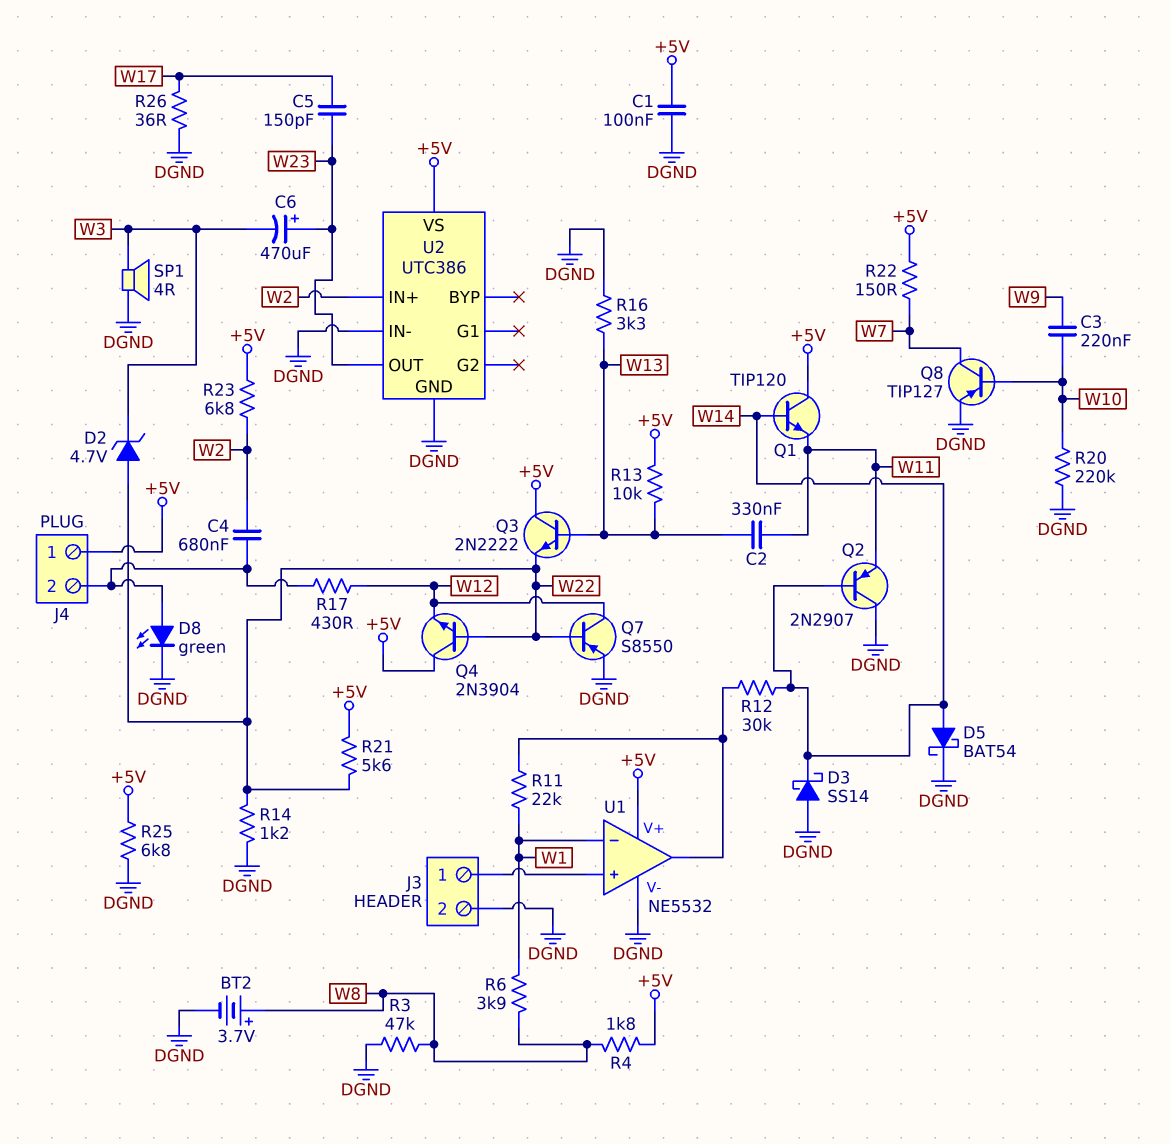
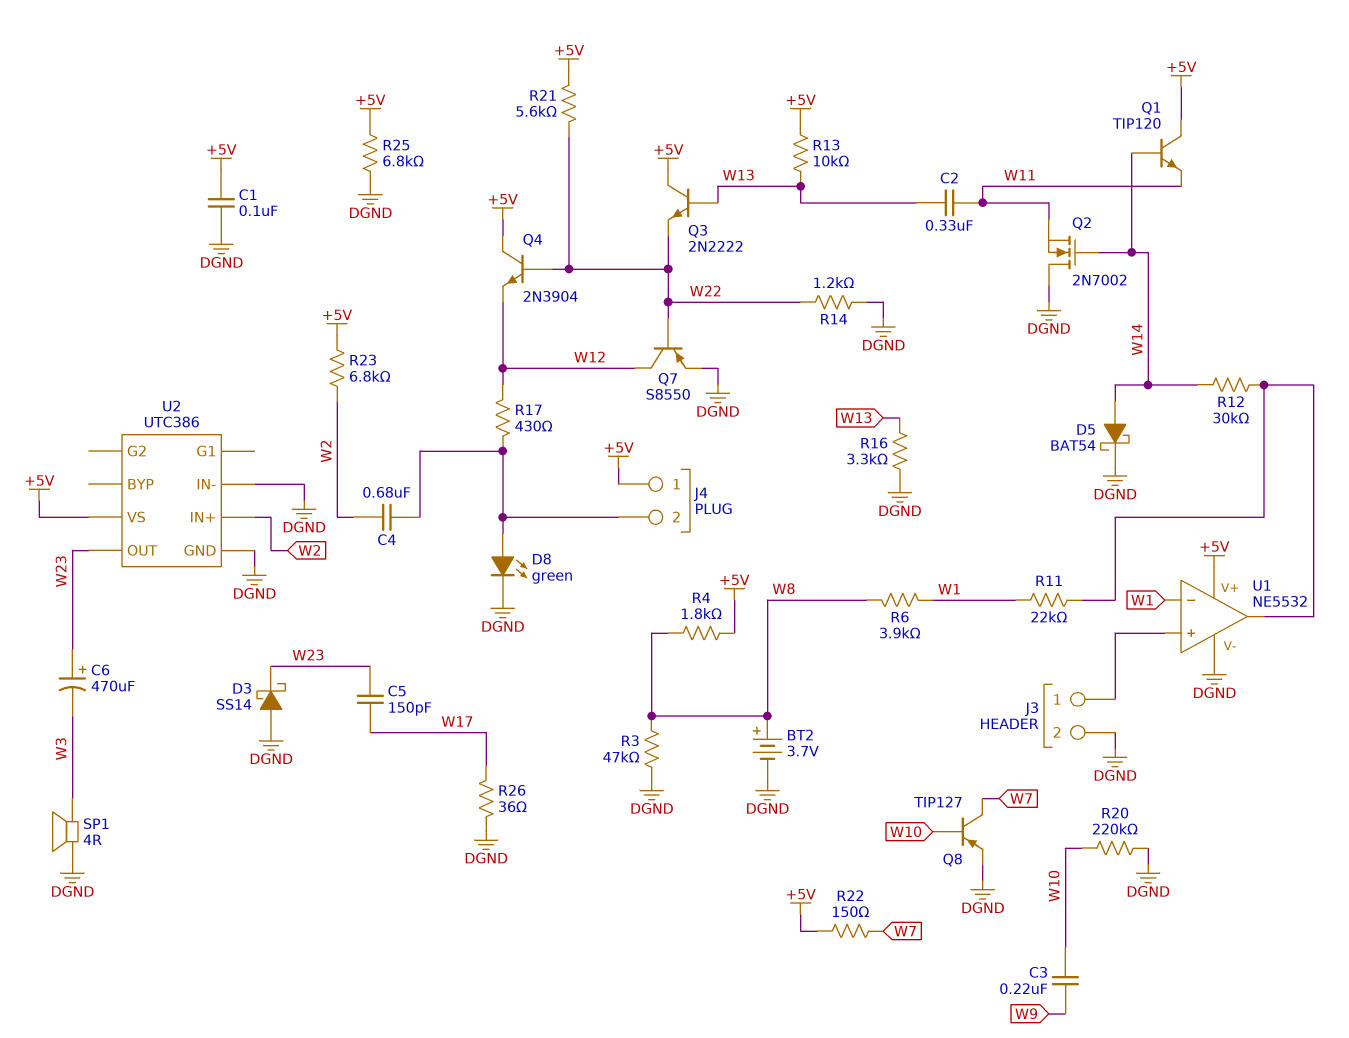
D2: zener 4.7V (A W22, K W3) -> none
D3: schottky SS14 (A DGND, K W14) -> schottky SS14 (A DGND, K W23)
Q2: PNP 2N2907 (B W14, C DGND, E W11) -> NMOS 2N7002 (G W14, D DGND, S W11)

